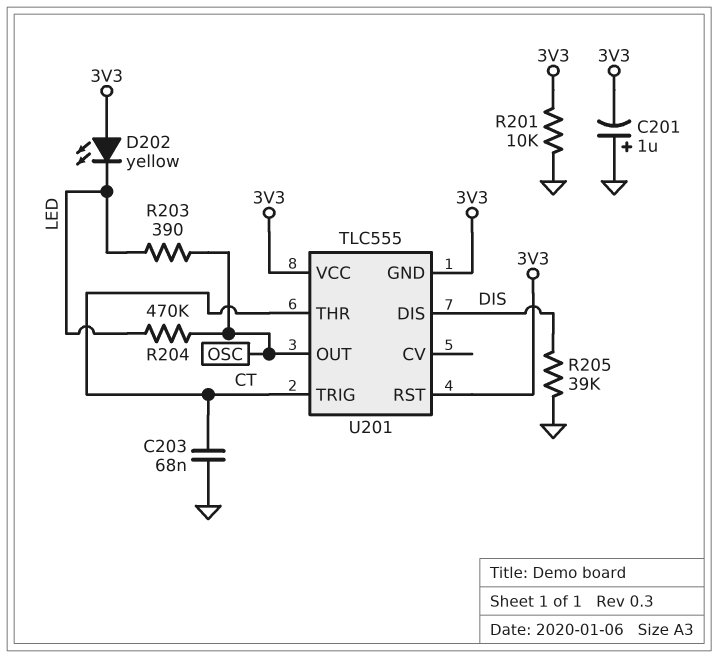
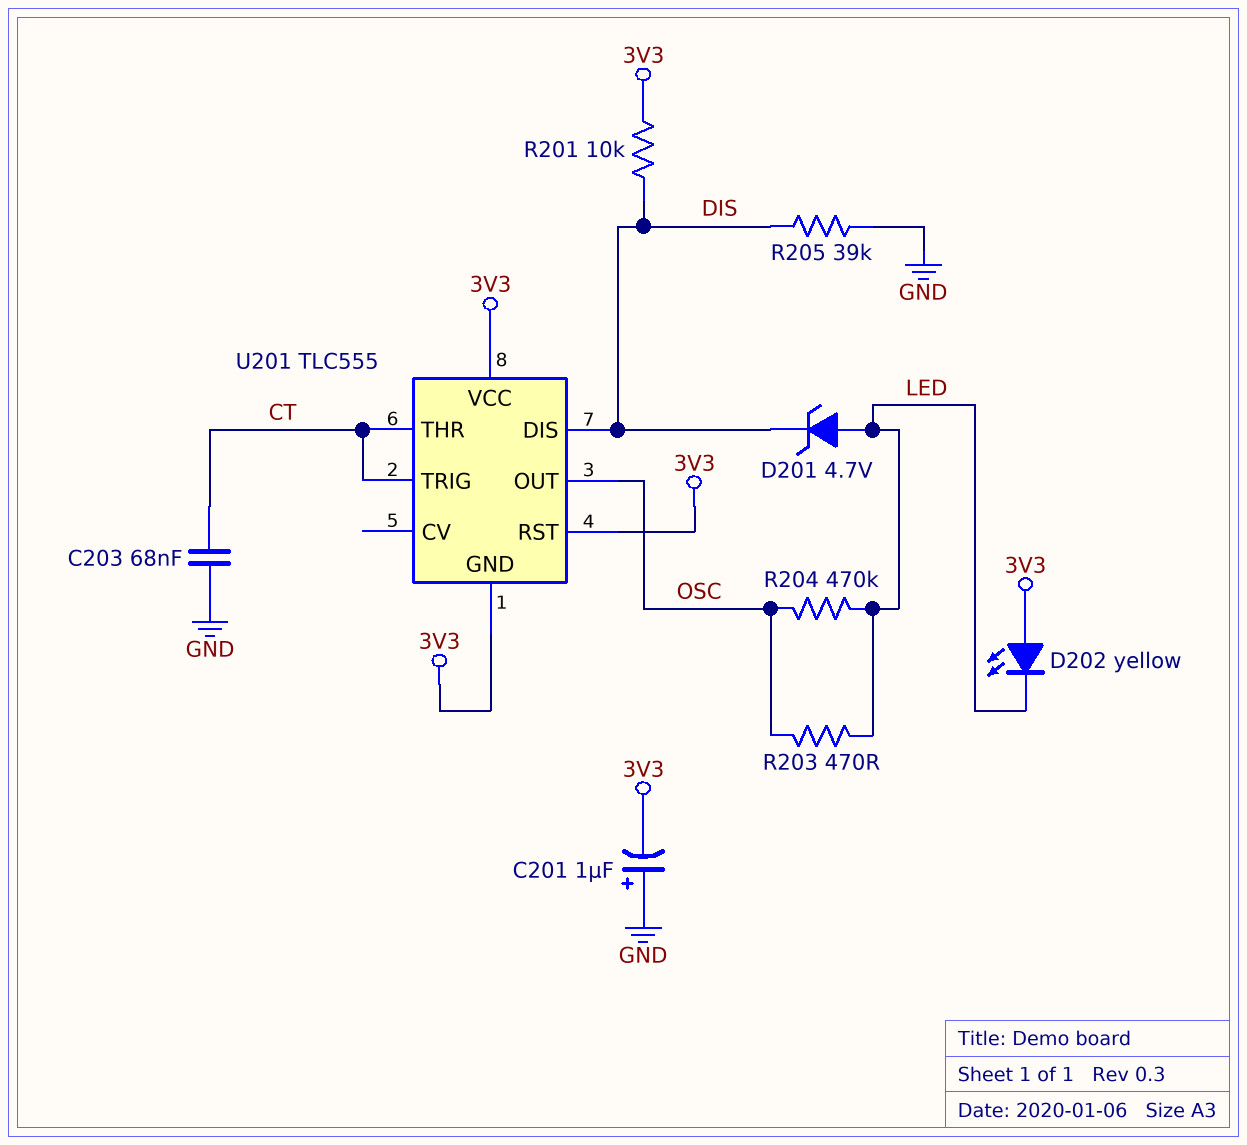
D201: none -> zener 4.7V (A LED, K DIS)
R201: 10k (3V3, GND) -> 10k (3V3, DIS)
R203: 390 (LED, OSC) -> 470 (LED, OSC)

